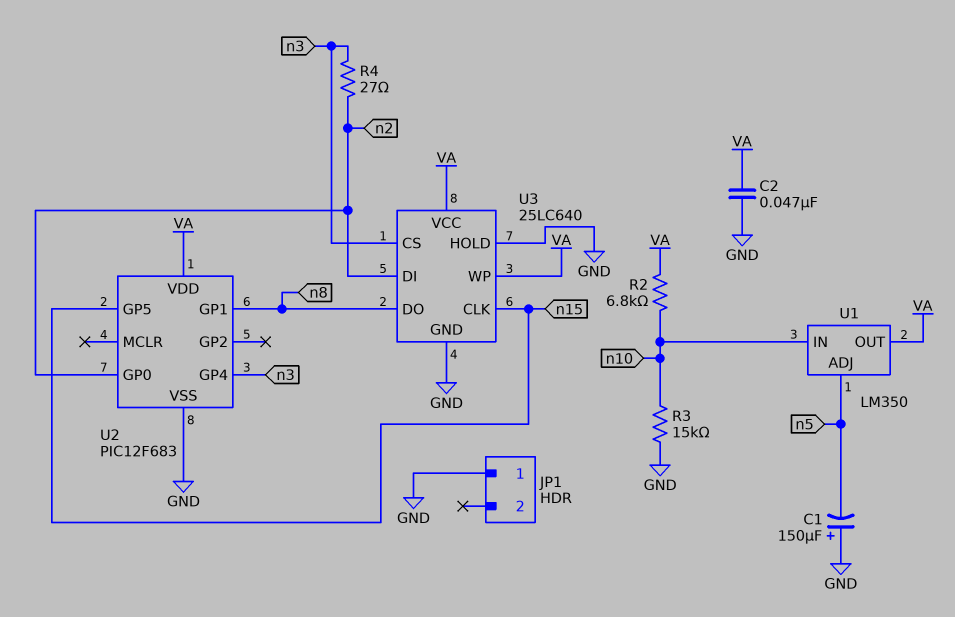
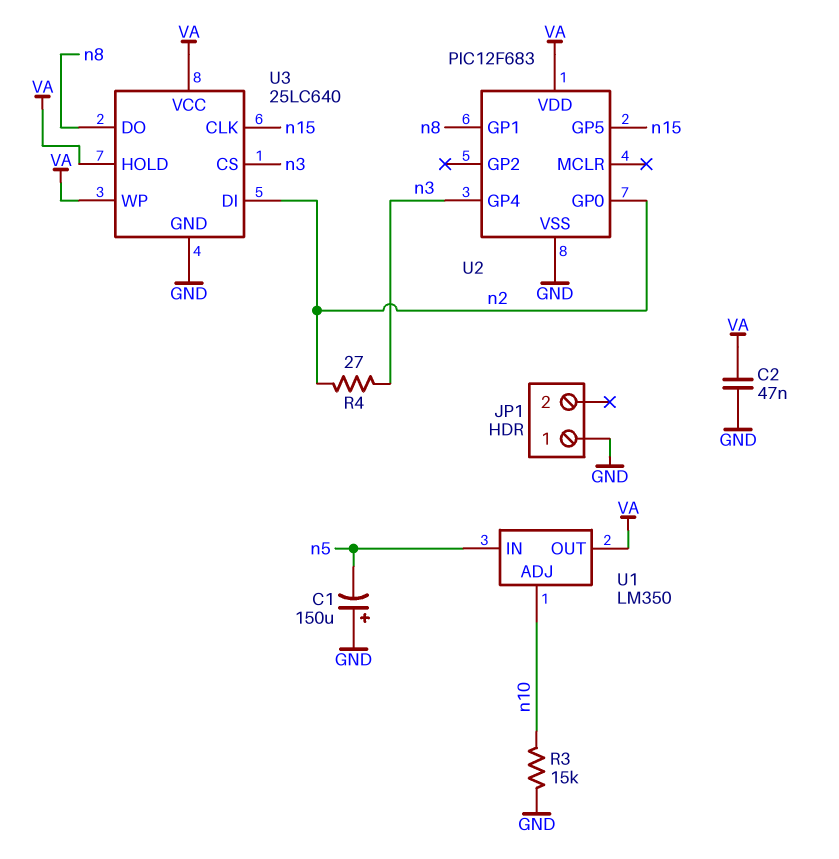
R2: 6.8k (VA, n10) -> none
U1 pin ADJ: n5 -> n10
U1 pin IN: n10 -> n5
U3 pin HOLD: GND -> VA

